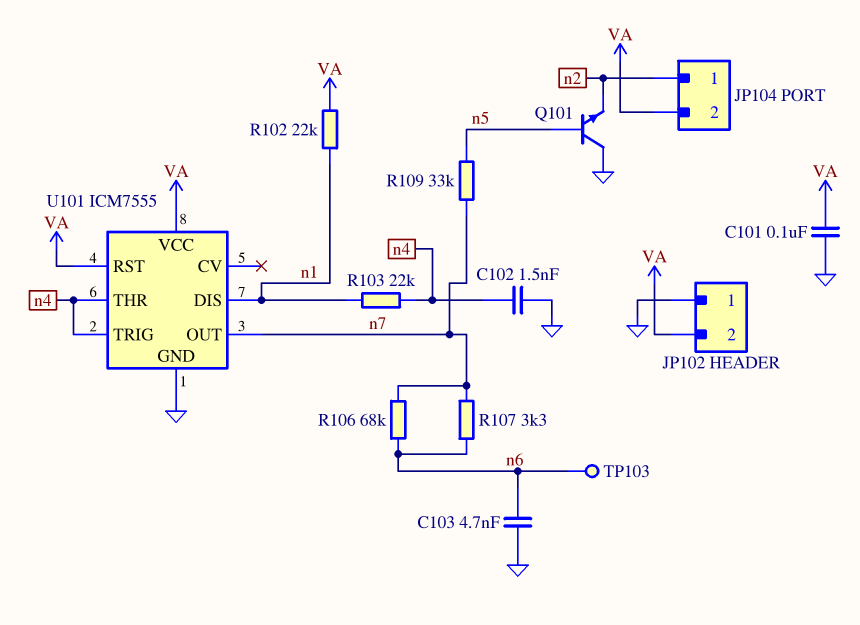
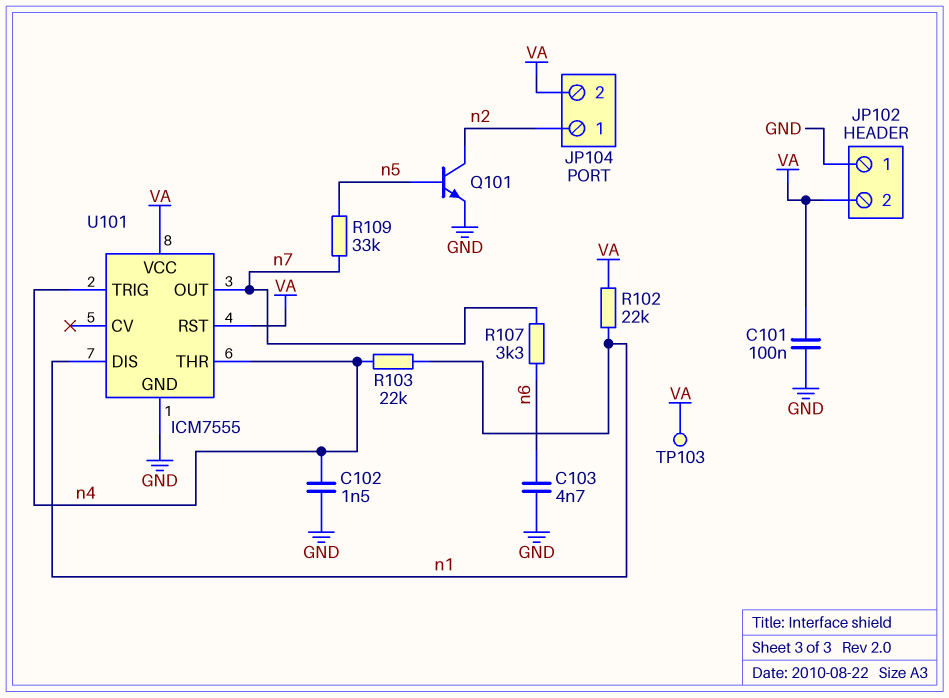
Q101: NPN (B n5, C GND, E n2) -> NPN (B n5, C n2, E GND)
R106: 68k (n6, n7) -> none
TP103: test point (n6) -> test point (VA)

